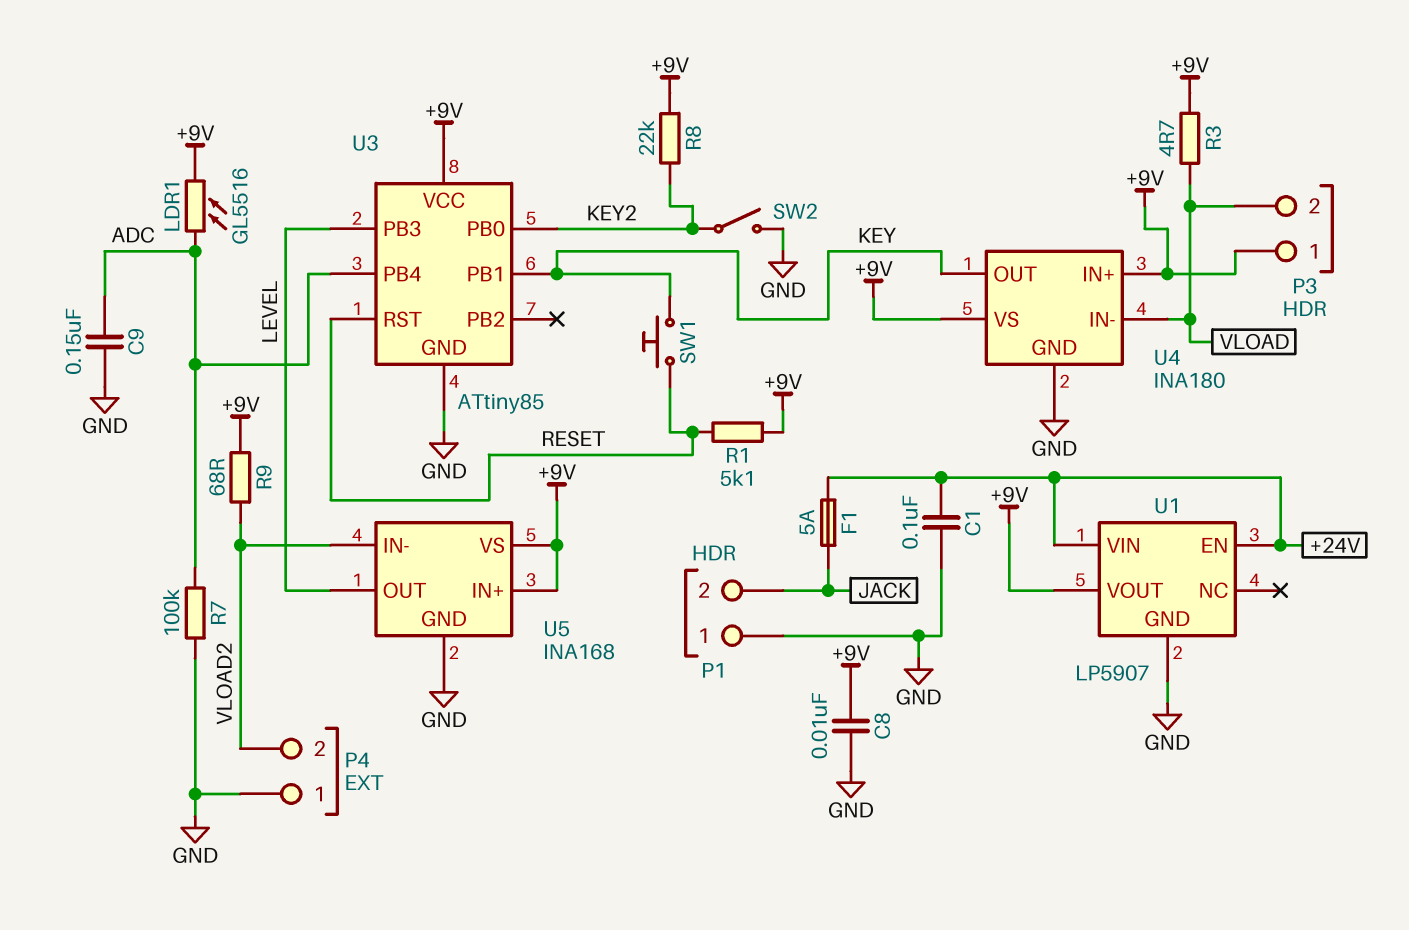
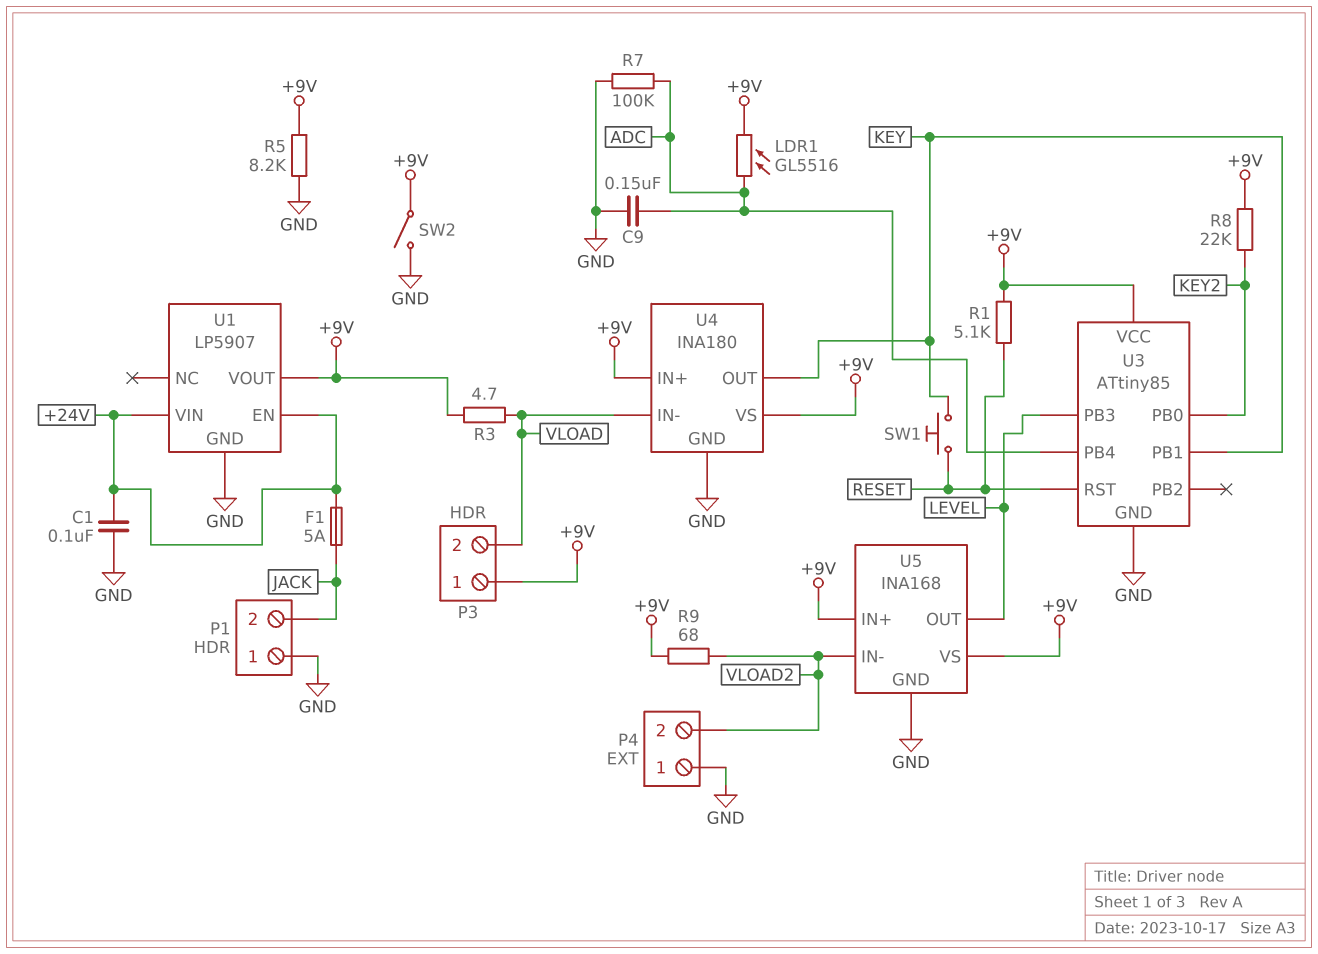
C8: 10nF (+9V, GND) -> none
R5: none -> 8.2k (+9V, GND)
SW2: switch (GND, KEY2) -> switch (+9V, GND)

